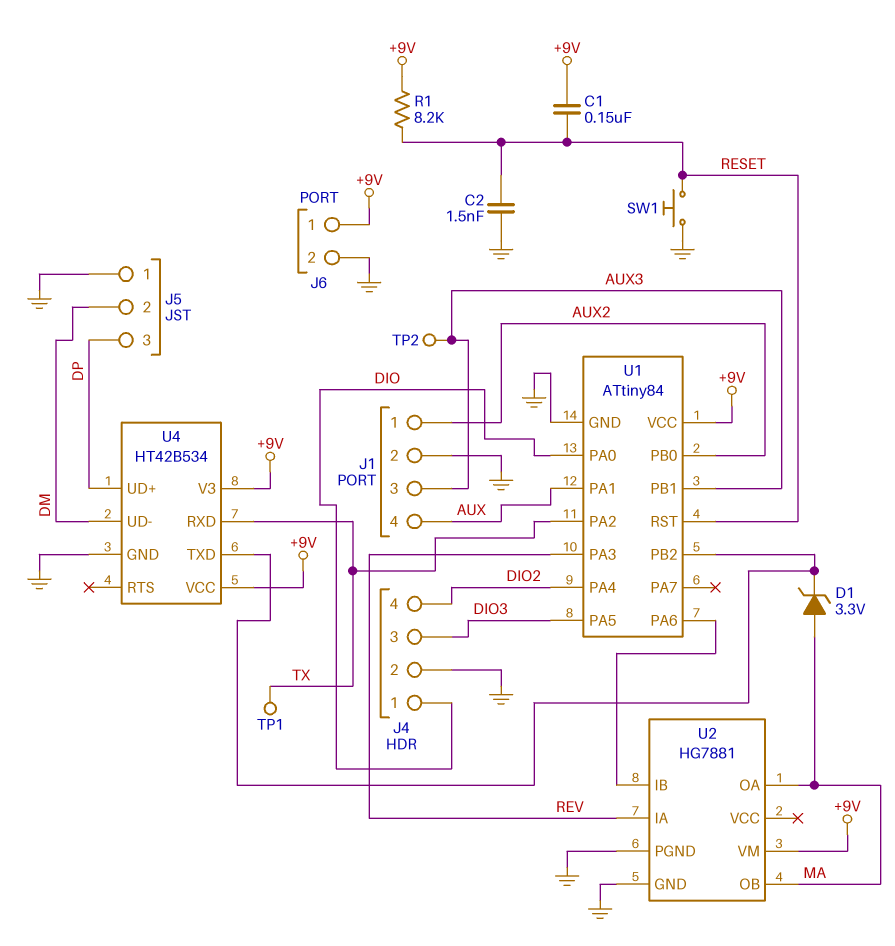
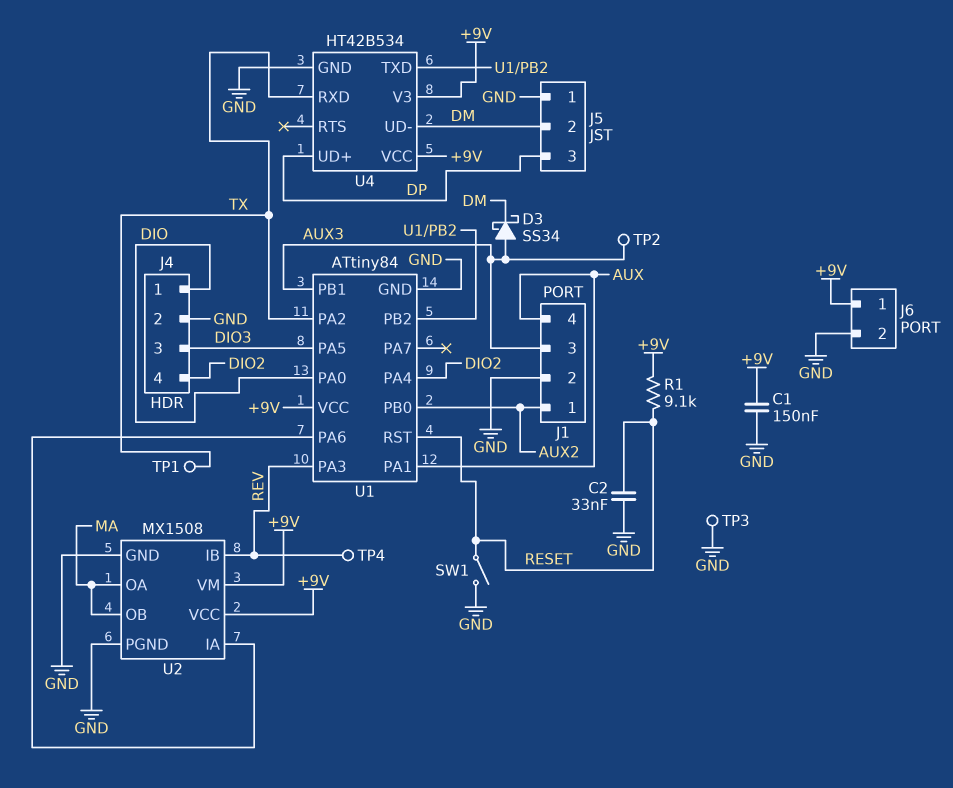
C1: 150nF (+9V, RESET) -> 150nF (+9V, GND)
C2: 1.5nF (GND, RESET) -> 33nF (GND, RESET)
D1: zener 3.3V (A MA, K U1/PB2) -> none
D3: none -> schottky SS34 (A AUX3, K DM)
R1: 8.2k (+9V, RESET) -> 9.1k (+9V, RESET)
SW1: button (GND, RESET) -> switch (GND, RESET)
TP3: none -> test point (GND)
TP4: none -> test point (REV)
U2: HG7881 -> MX1508
U2 pin IA: REV -> U1/PA6
U2 pin IB: U1/PA6 -> REV
U2 pin VCC: none -> +9V

